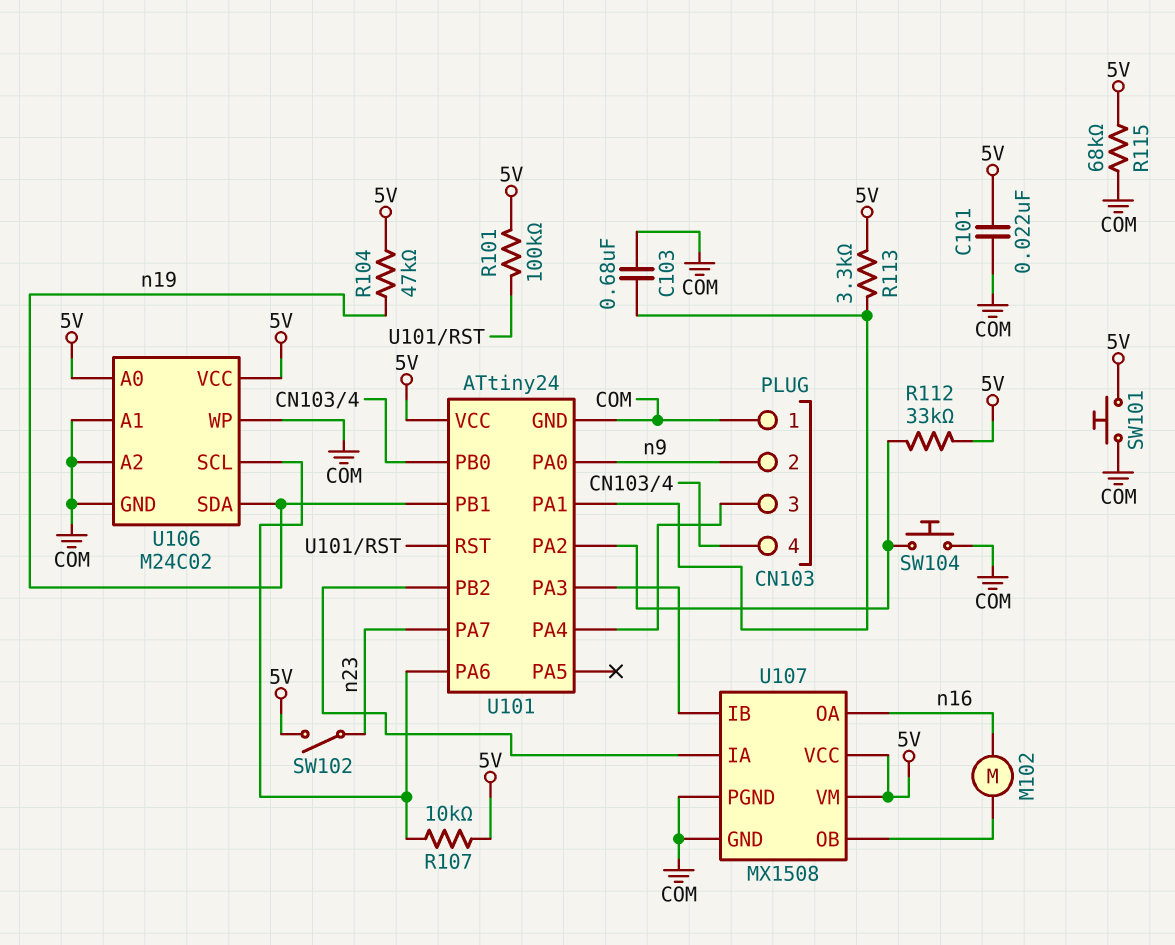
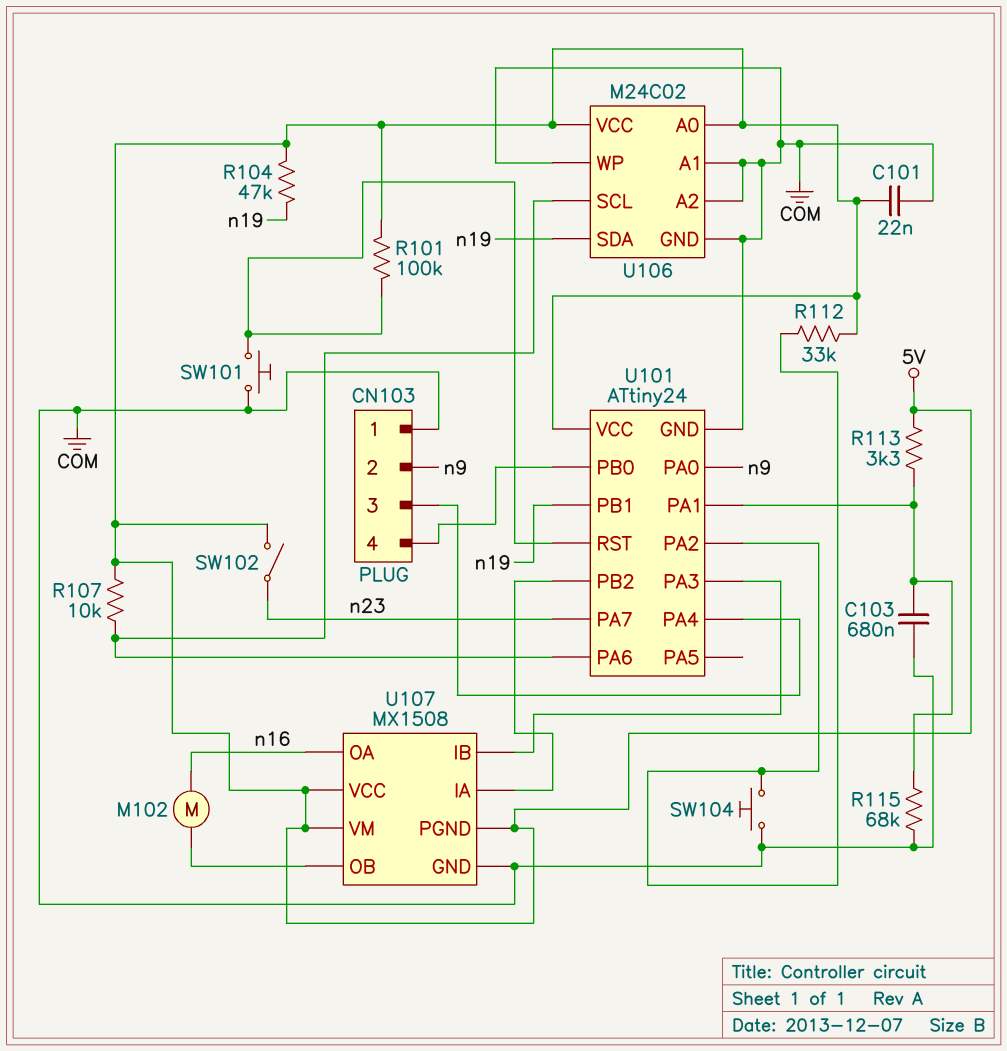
R115: 68k (5V, COM) -> 68k (COM, U101/PA1)
SW101: button (5V, COM) -> button (COM, U101/RST)
U107 pin PGND: COM -> 5V

